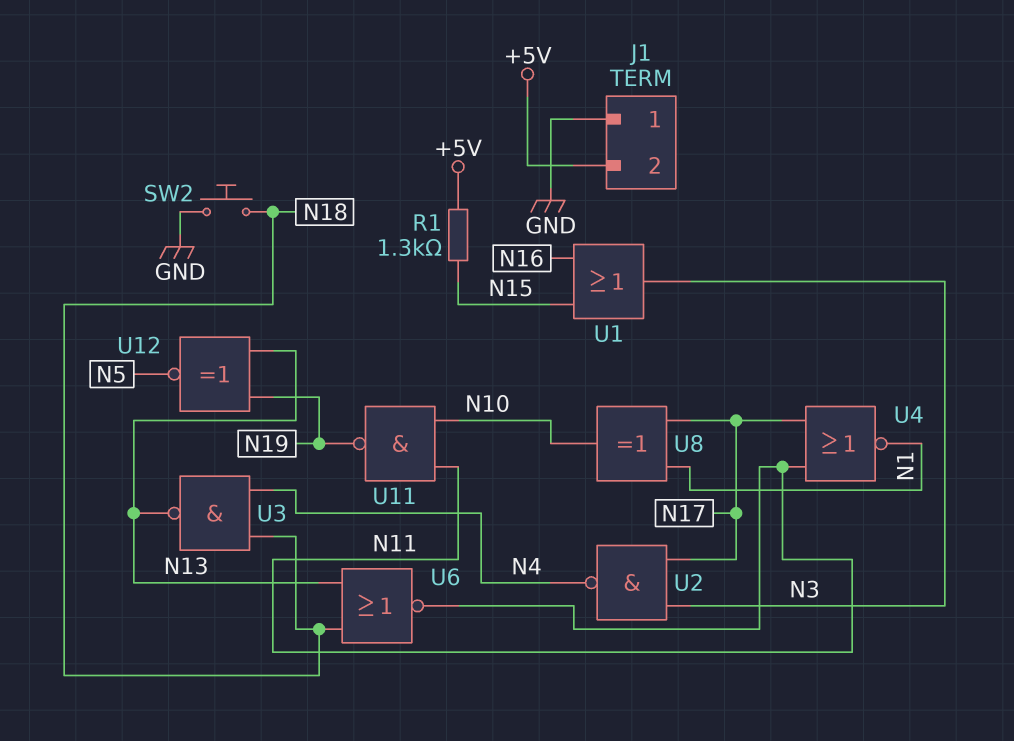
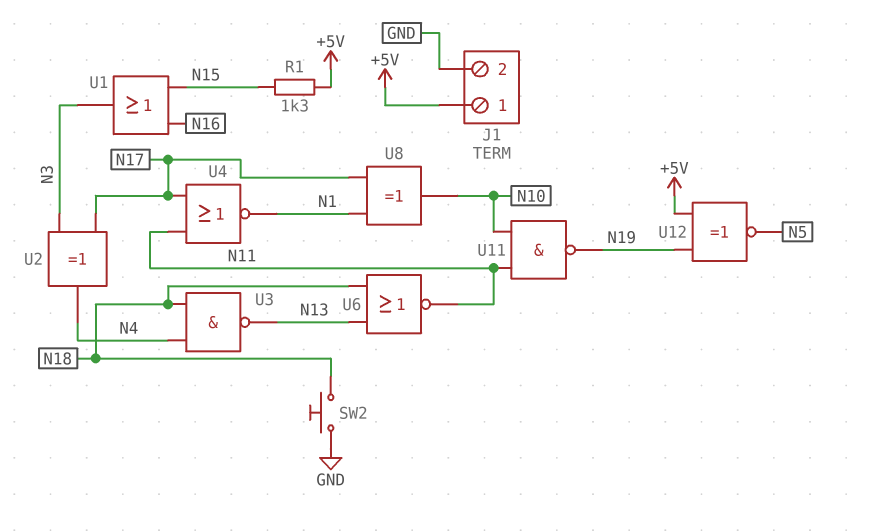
J1 pin 1: GND -> +5V
J1 pin 2: +5V -> GND
U2: NAND (in N3, in N17, out N4) -> XOR (in N3, in N17, out N4)
U12: XNOR (in N13, in N19, out N5) -> XNOR (in +5V, in N19, out N5)

